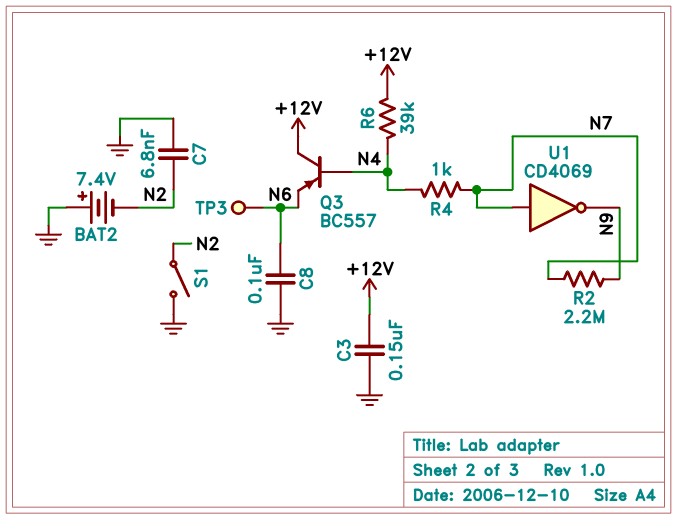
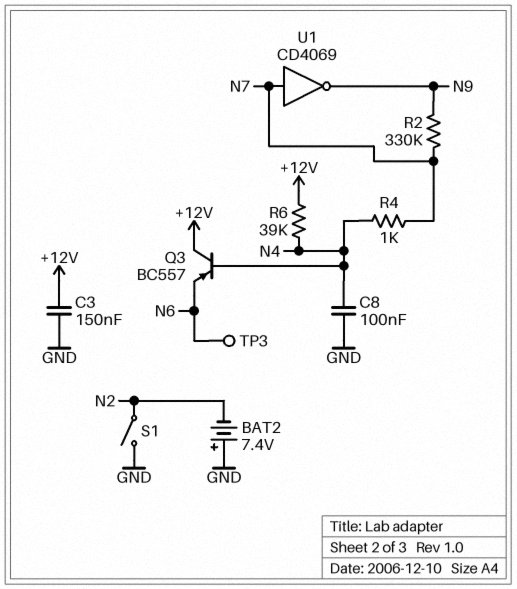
C7: 6.8nF (GND, N2) -> none
C8: 100nF (GND, N6) -> 100nF (GND, N4)
R2: 2.2M (N7, N9) -> 330k (N7, N9)

